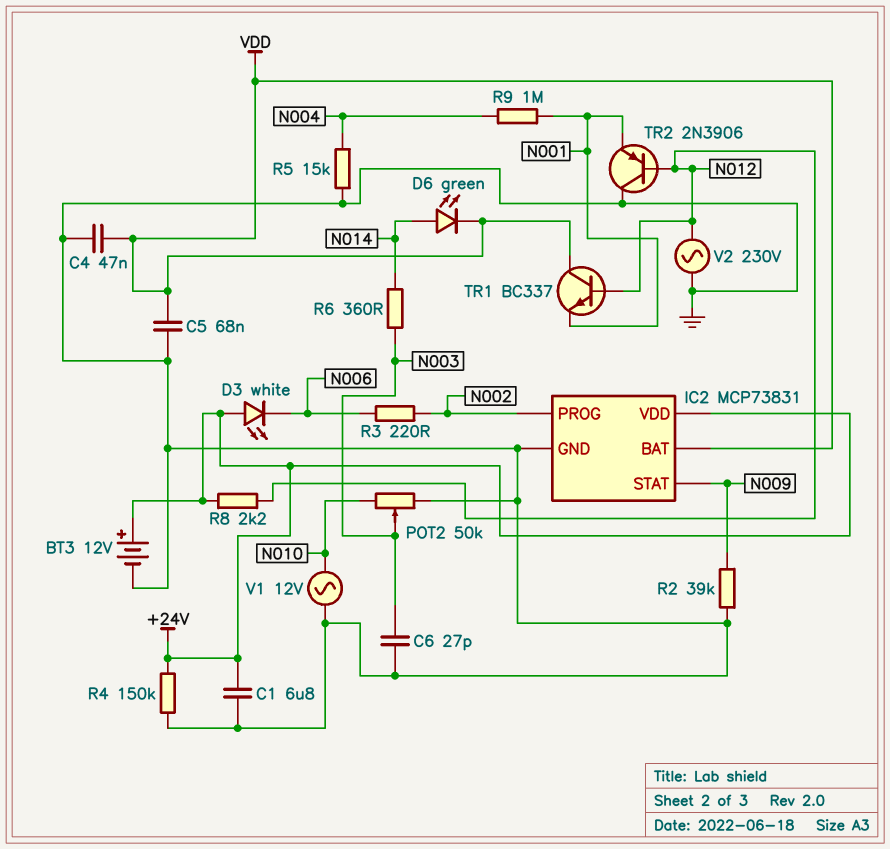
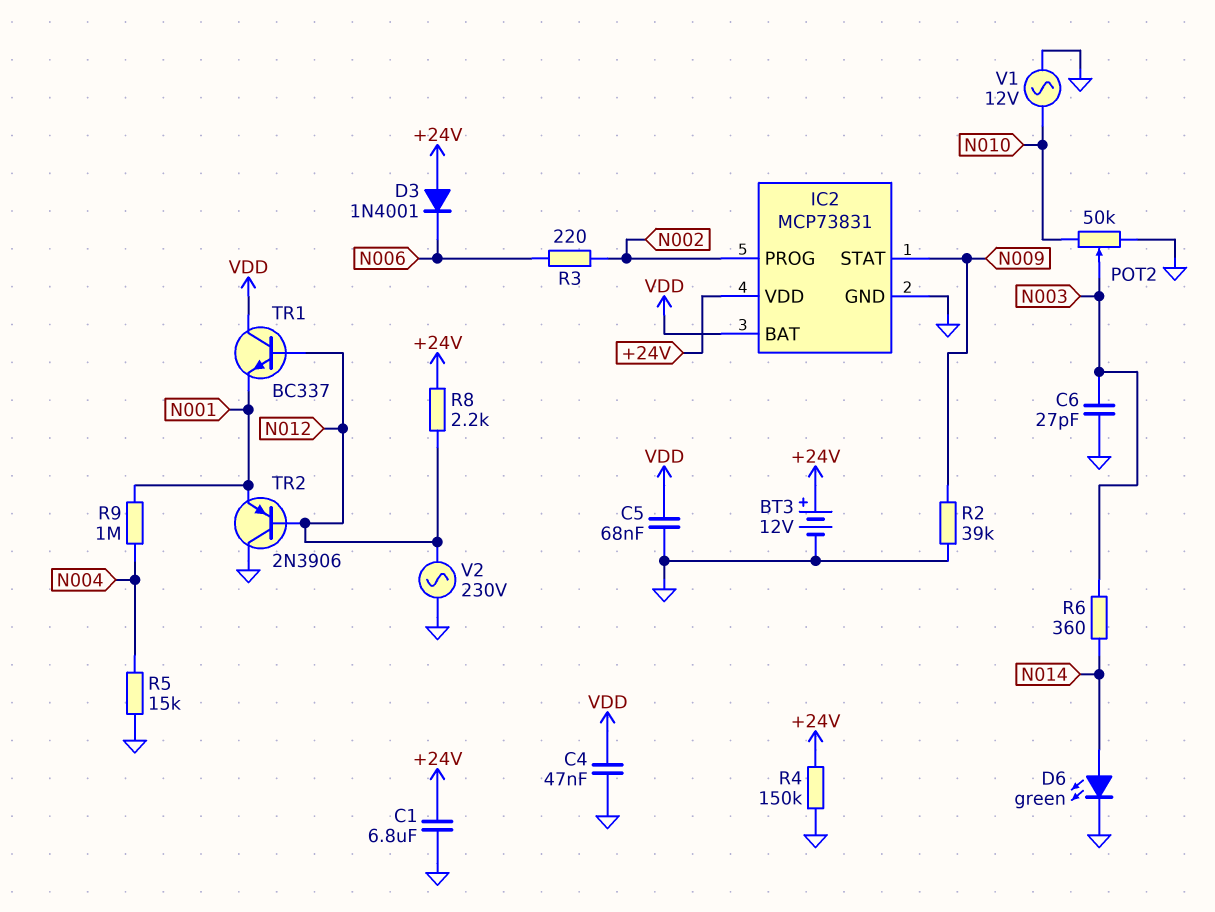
D3: LED white (A +24V, K N006) -> diode 1N4001 (A +24V, K N006)
D6: LED green (A N014, K VDD) -> LED green (A N014, K GND)

